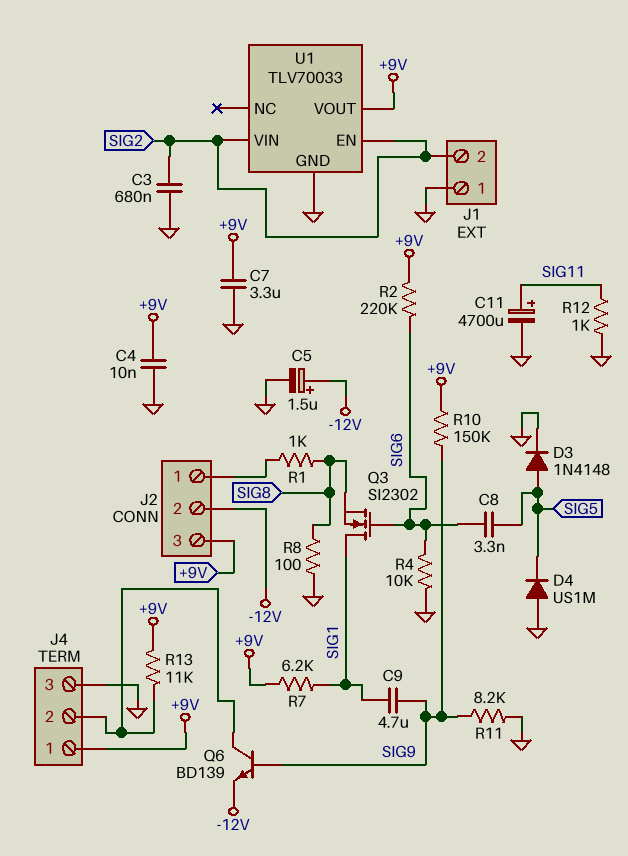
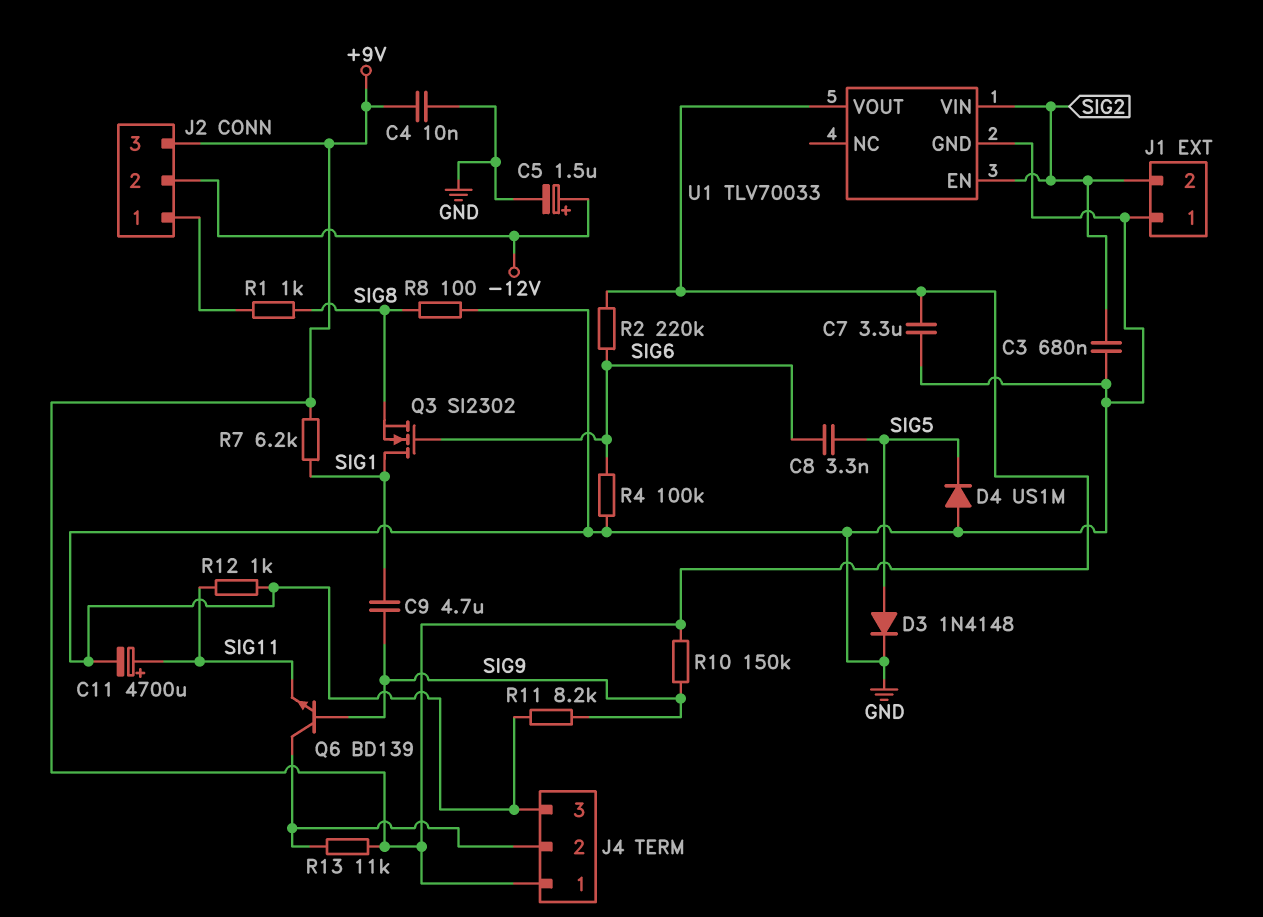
Q6: NPN BD139 (B SIG9, C J4/2, E -12V) -> NPN BD139 (B SIG9, C J4/2, E SIG11)
R4: 10k (GND, SIG6) -> 100k (GND, SIG6)

